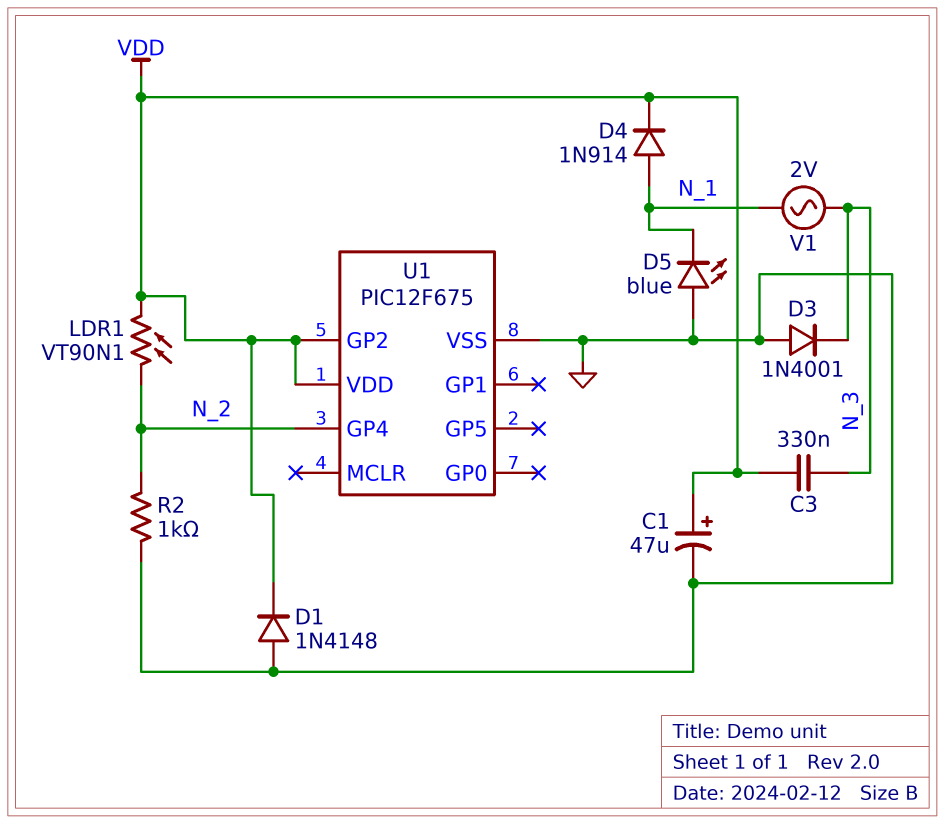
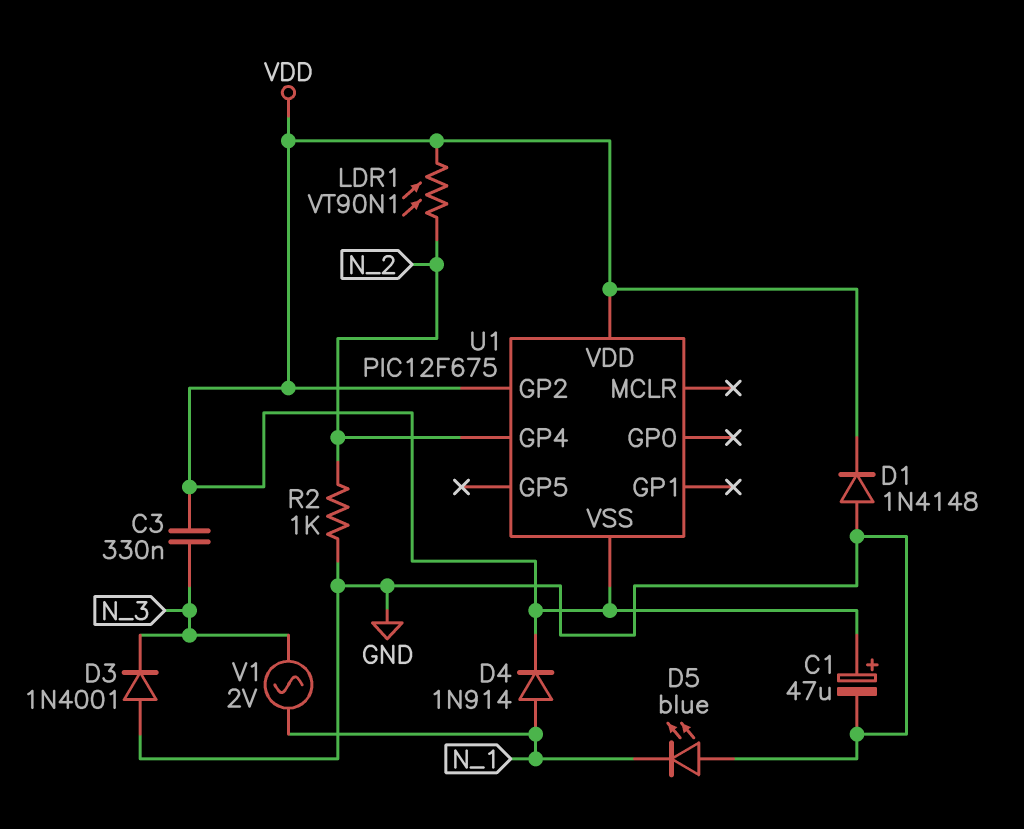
U1 pin VSS: GND -> VDD

